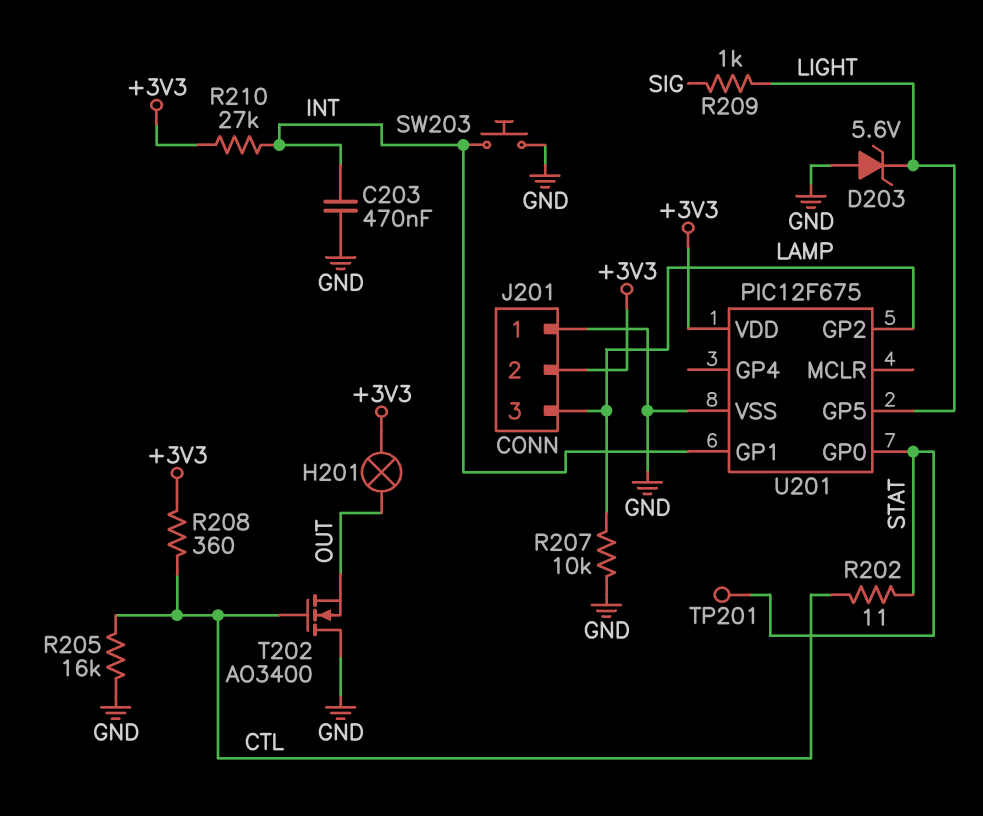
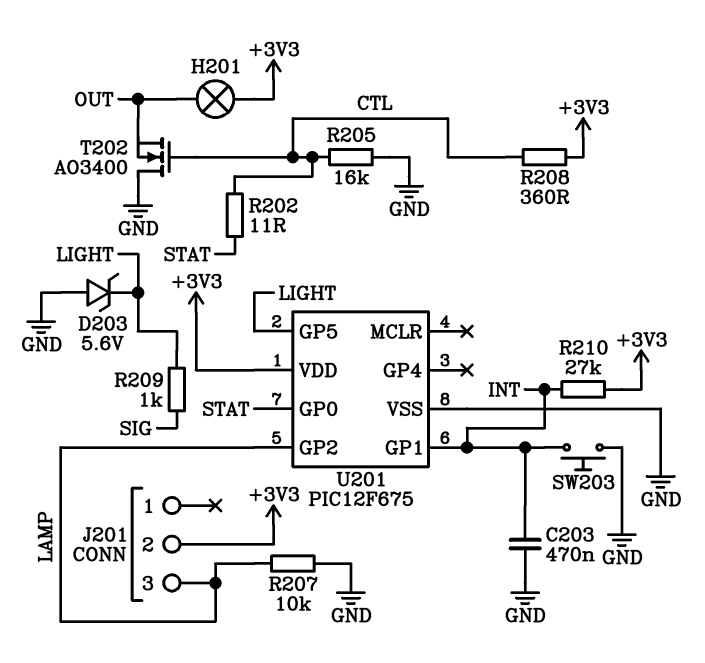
J201 pin 1: GND -> none
TP201: test point (STAT) -> none

